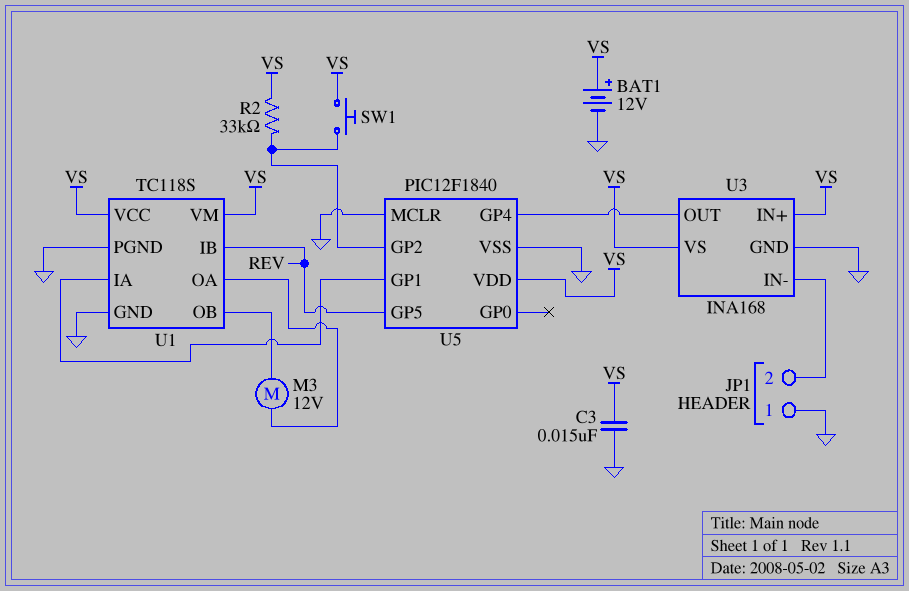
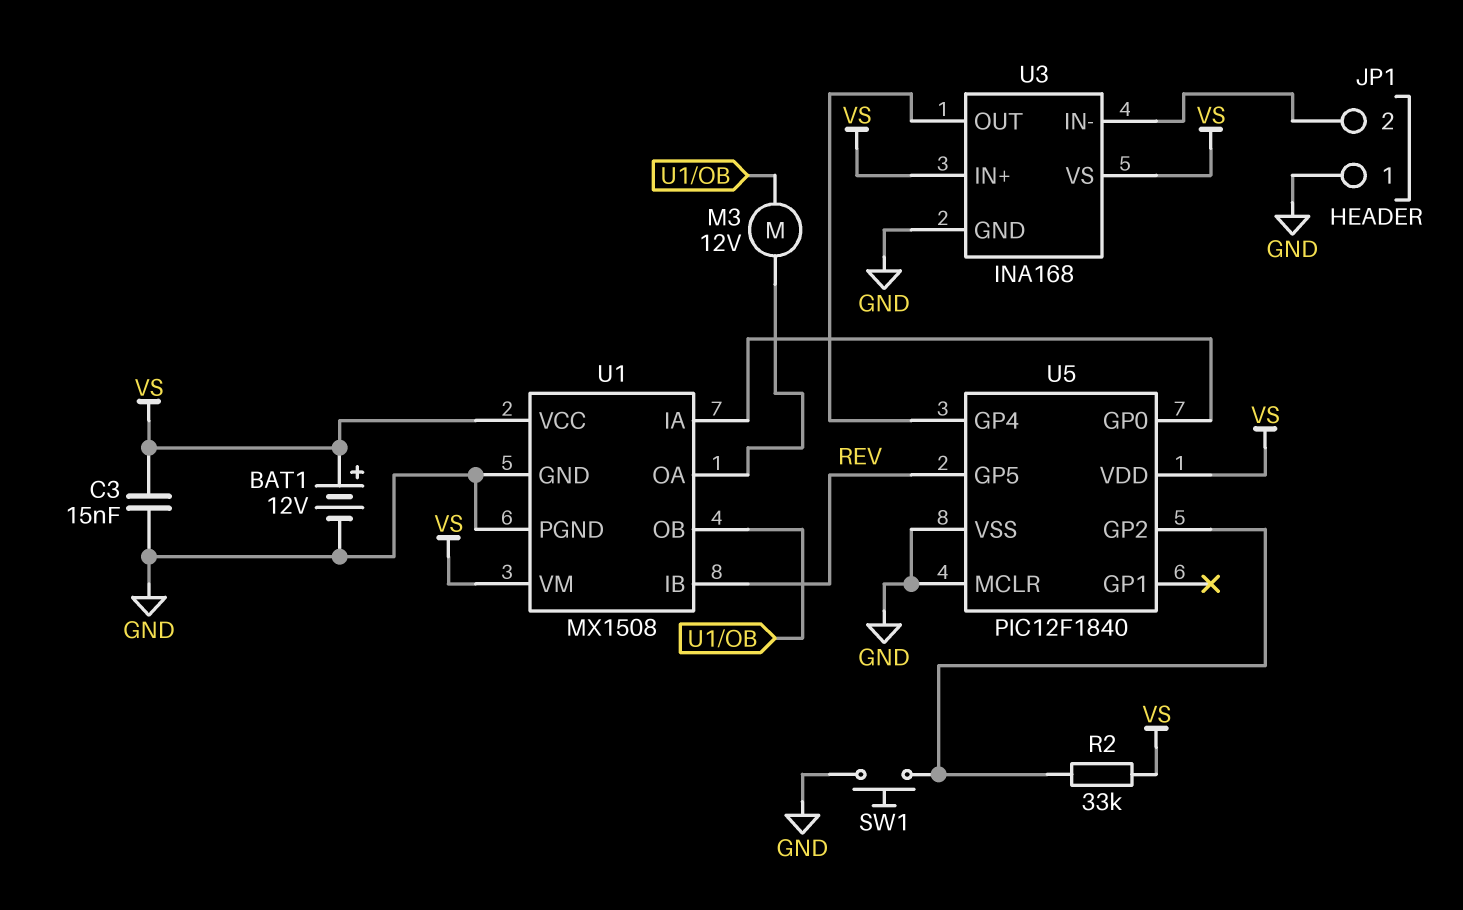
SW1: button (U5/GP2, VS) -> button (GND, U5/GP2)
U1: TC118S -> MX1508
U5 pin GP0: none -> U1/IA
U5 pin GP1: U1/IA -> none

